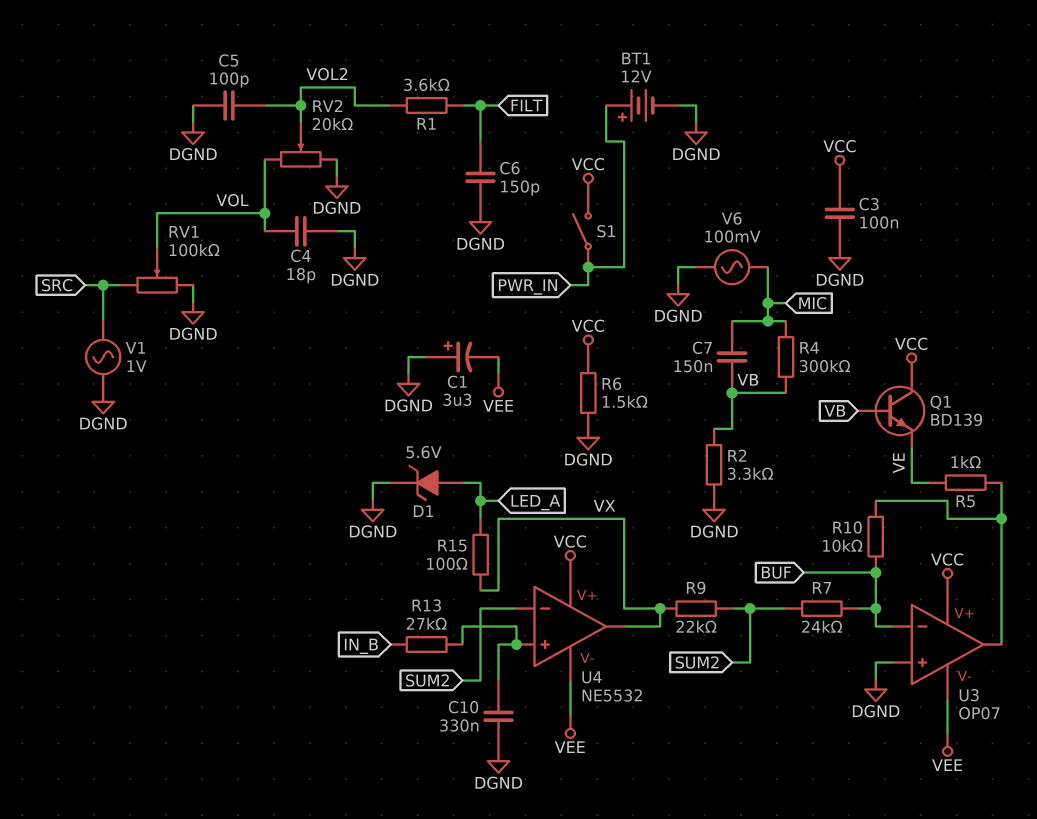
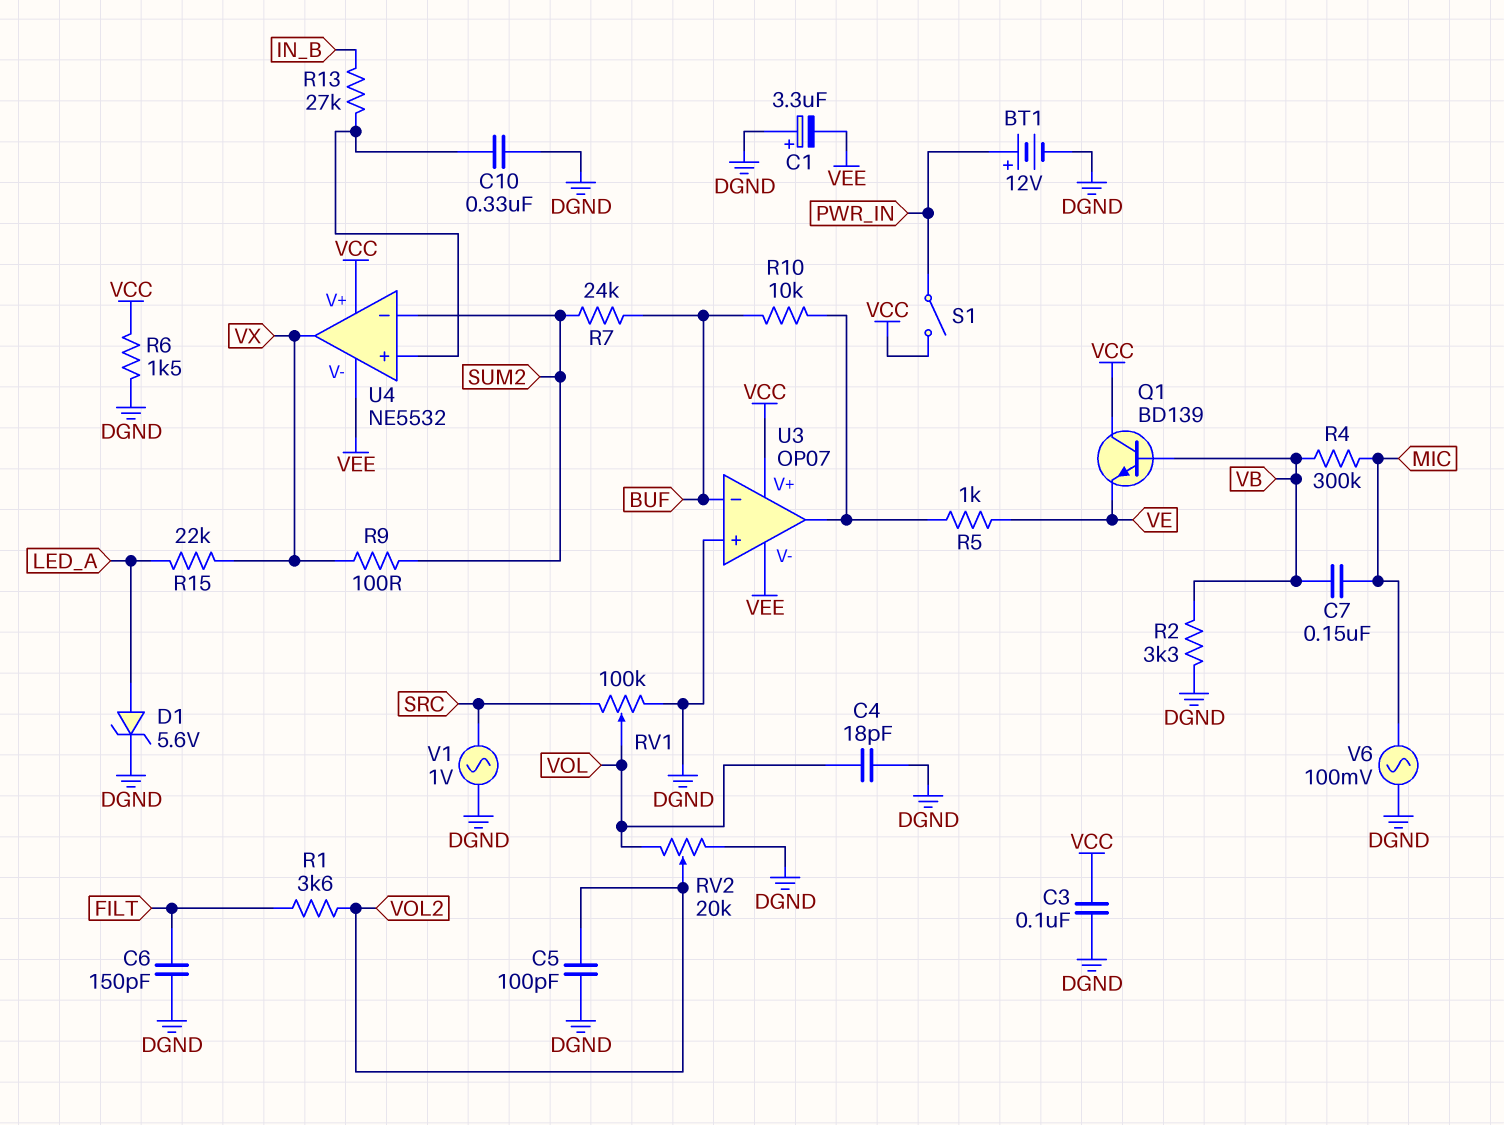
R9: 22k (SUM2, VX) -> 100 (SUM2, VX)
R15: 100 (LED_A, VX) -> 22k (LED_A, VX)

